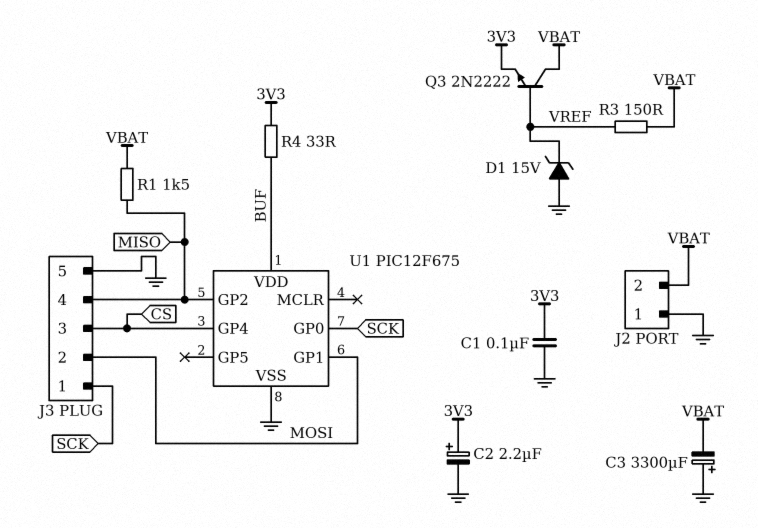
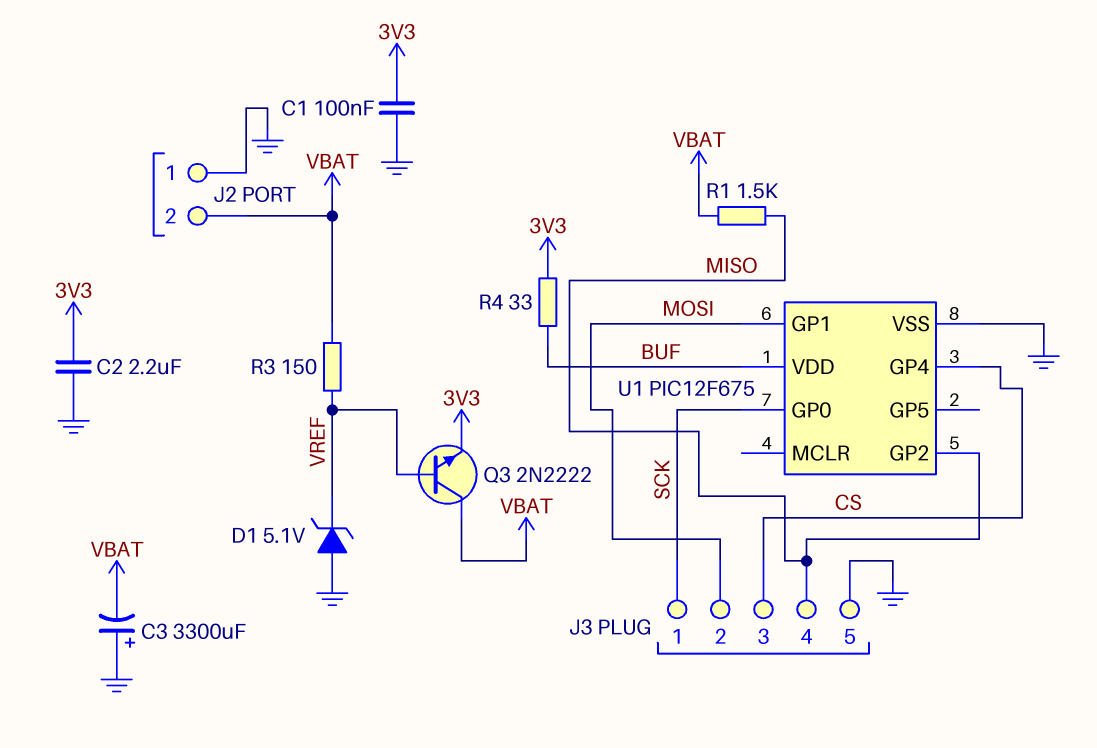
C2: 2.2uF (plus 3V3, minus GND) -> 2.2uF (3V3, GND)
D1: zener 15V (A GND, K VREF) -> zener 5.1V (A GND, K VREF)

